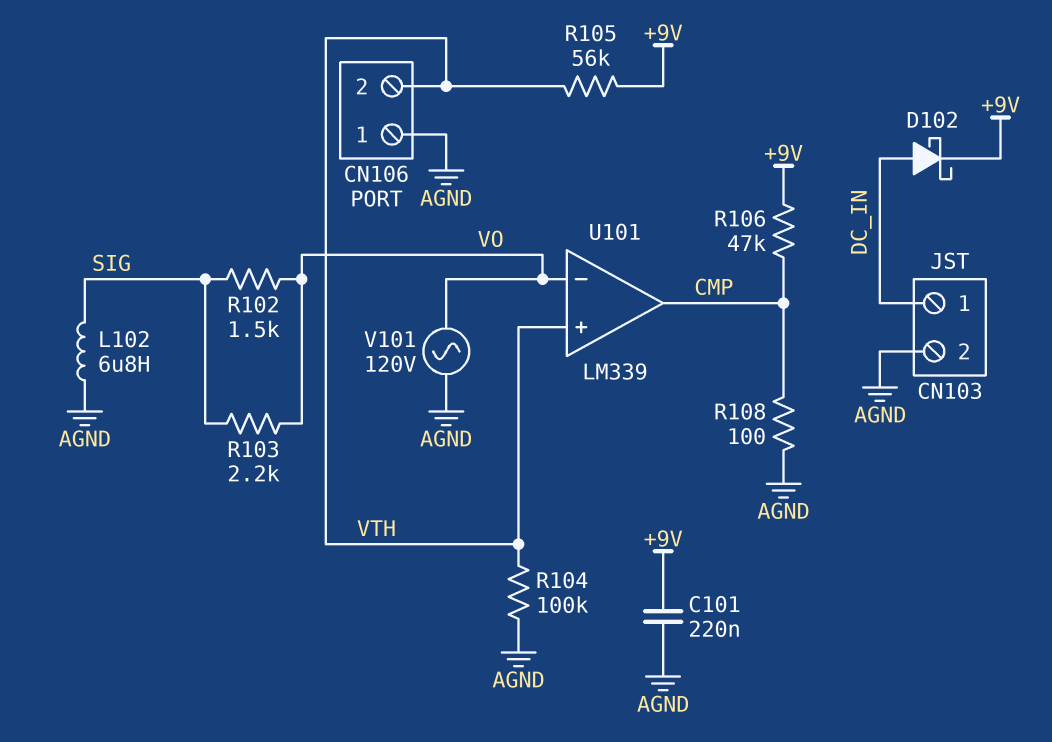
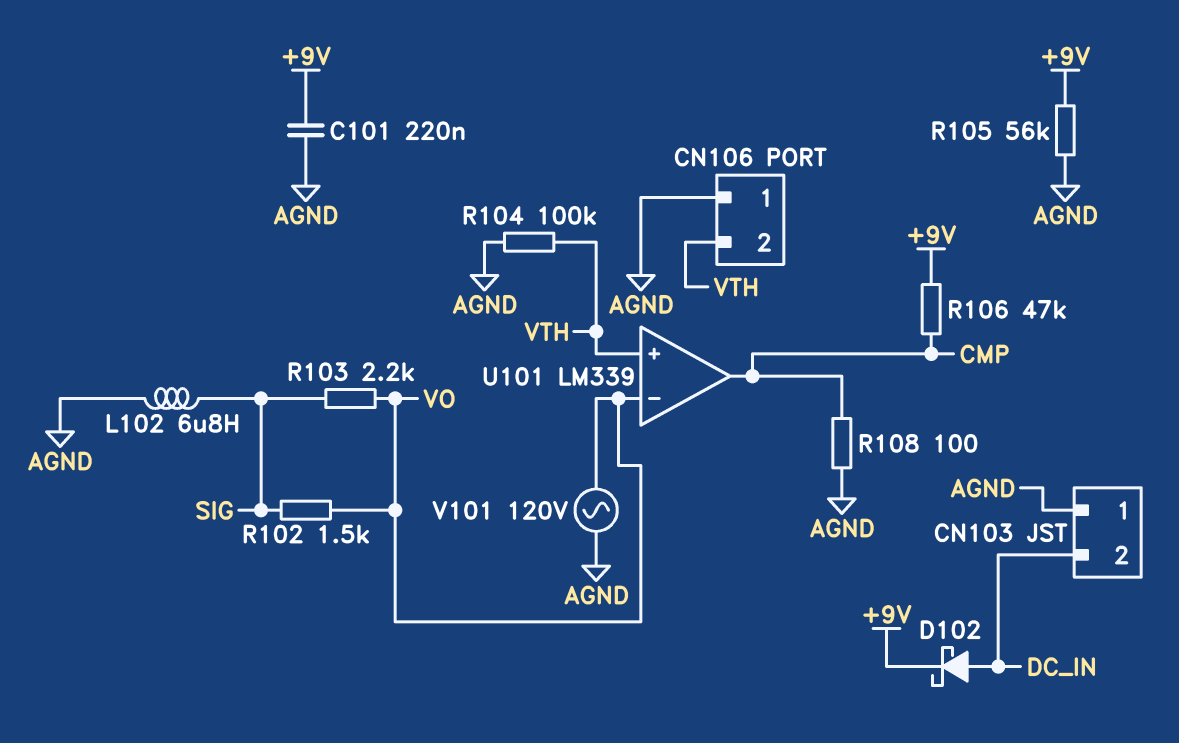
CN103 pin 1: DC_IN -> AGND
CN103 pin 2: AGND -> DC_IN
R105: 56k (+9V, VTH) -> 56k (+9V, AGND)

